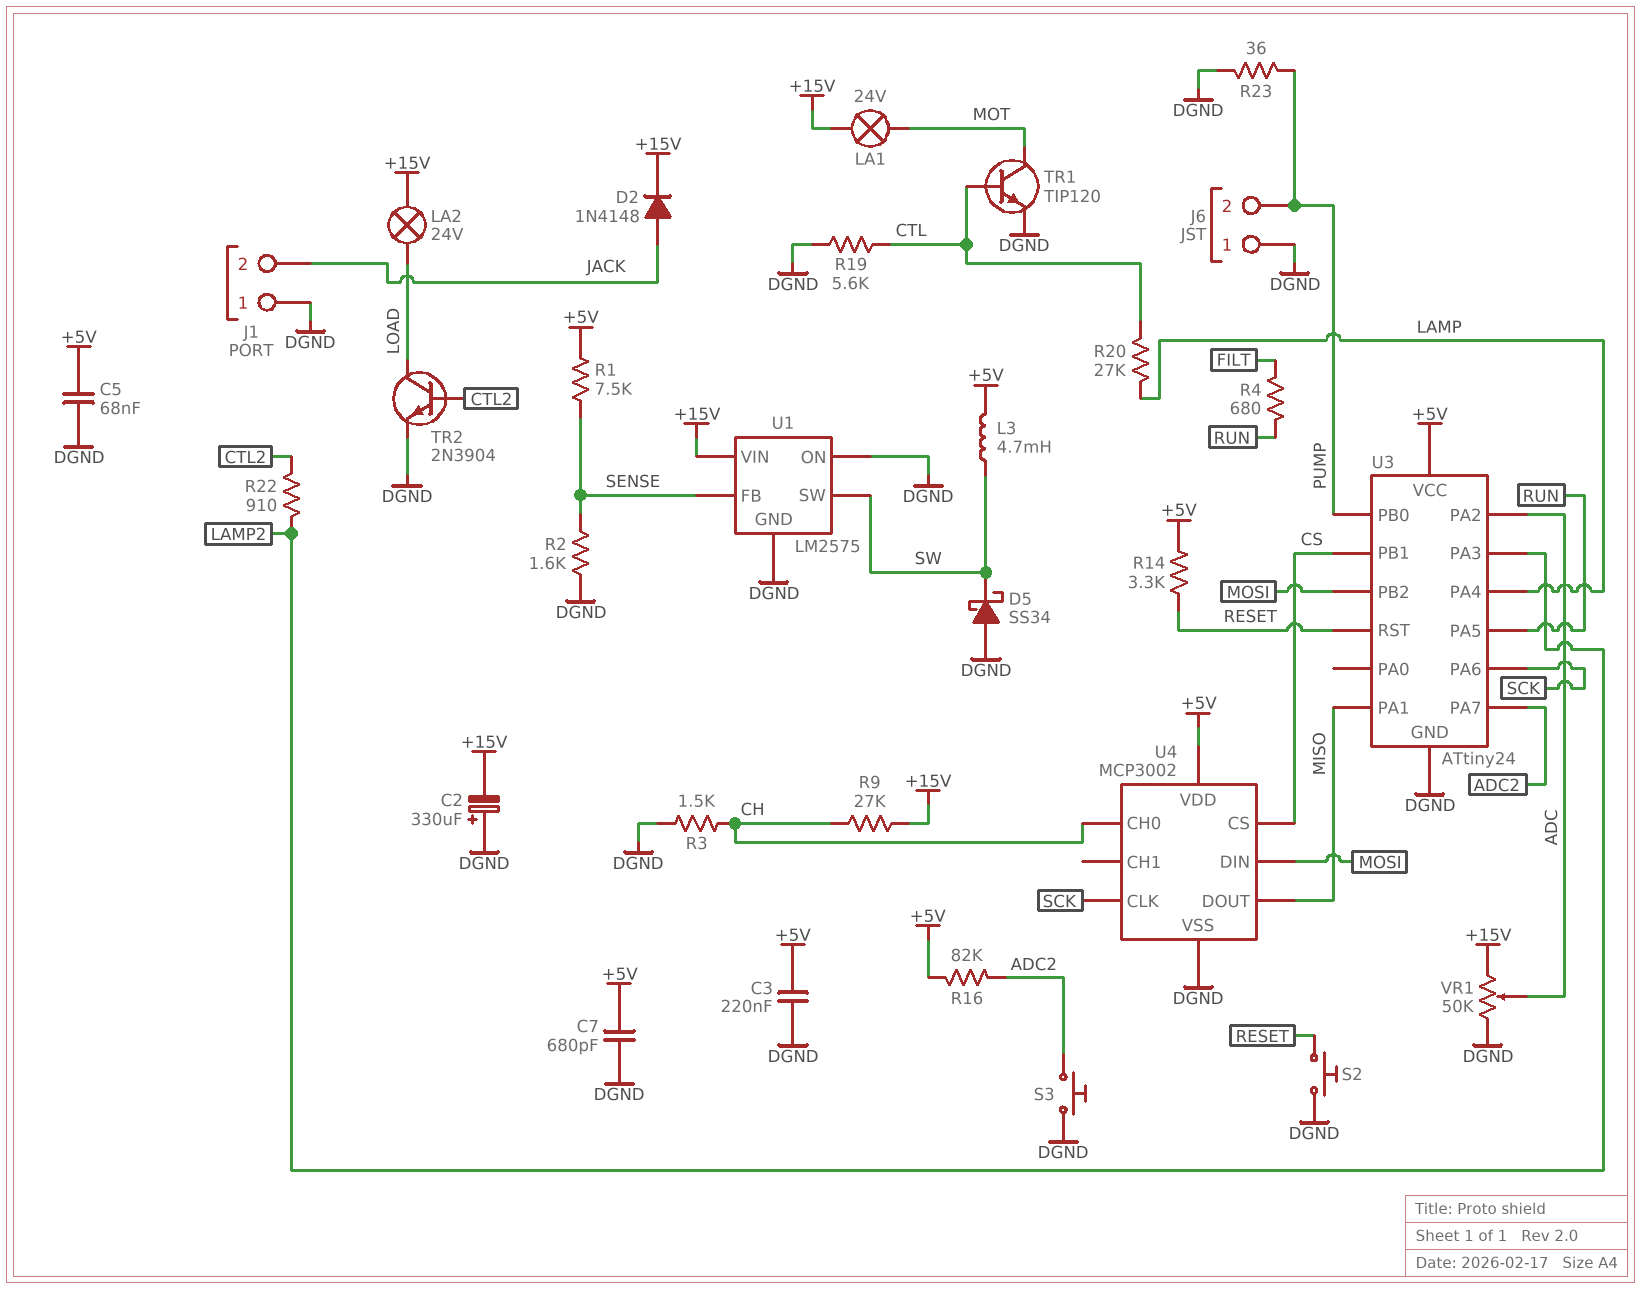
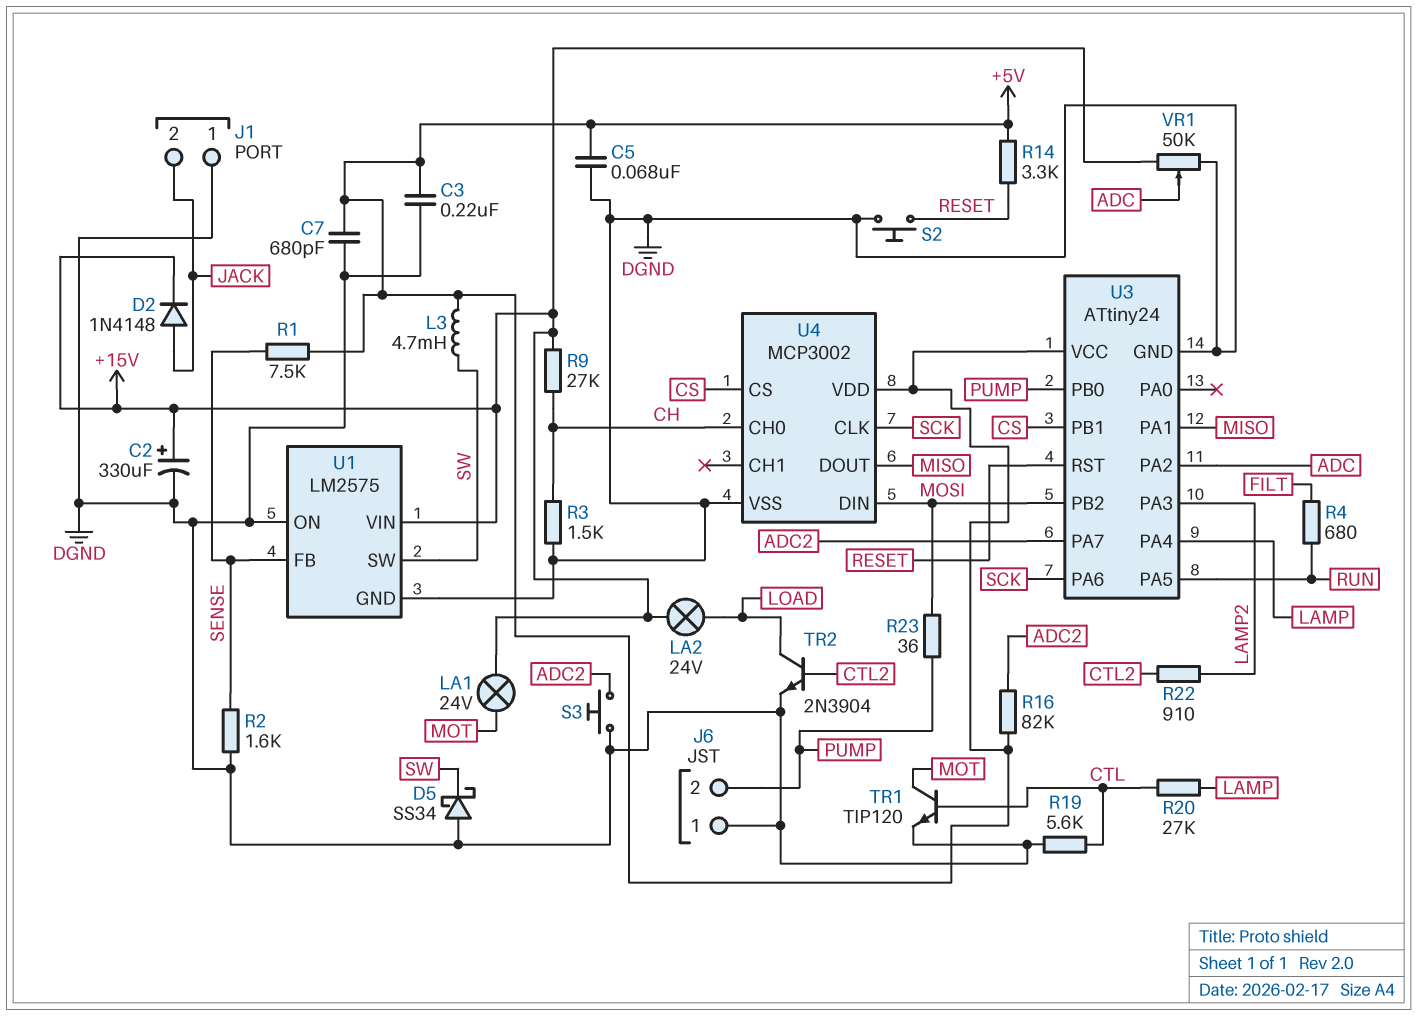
C2: 330uF (plus DGND, minus +15V) -> 330uF (plus +15V, minus DGND)
R23: 36 (DGND, PUMP) -> 36 (MOSI, PUMP)

